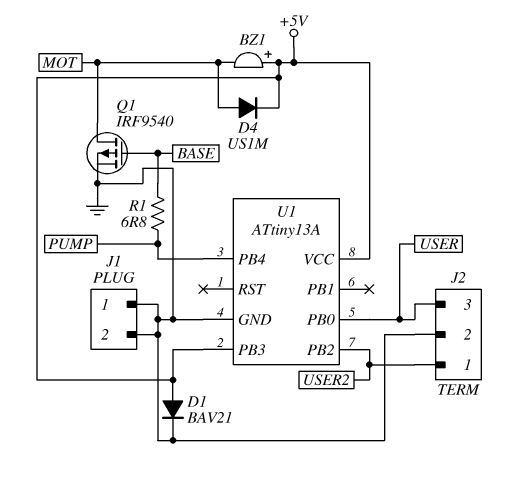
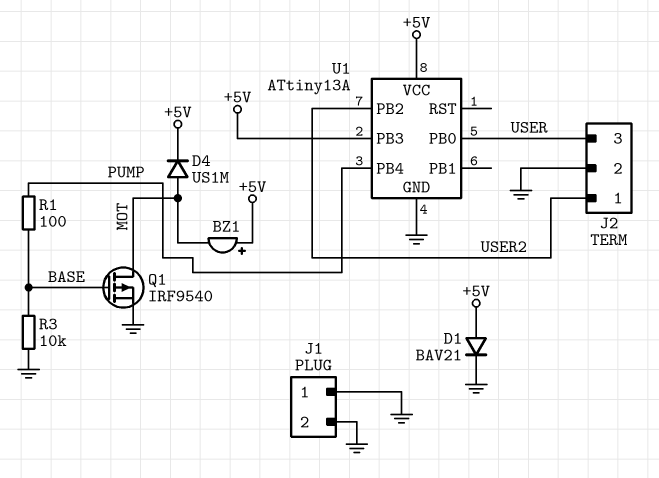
R1: 6.8 (BASE, PUMP) -> 100 (BASE, PUMP)
R3: none -> 10k (BASE, GND)

